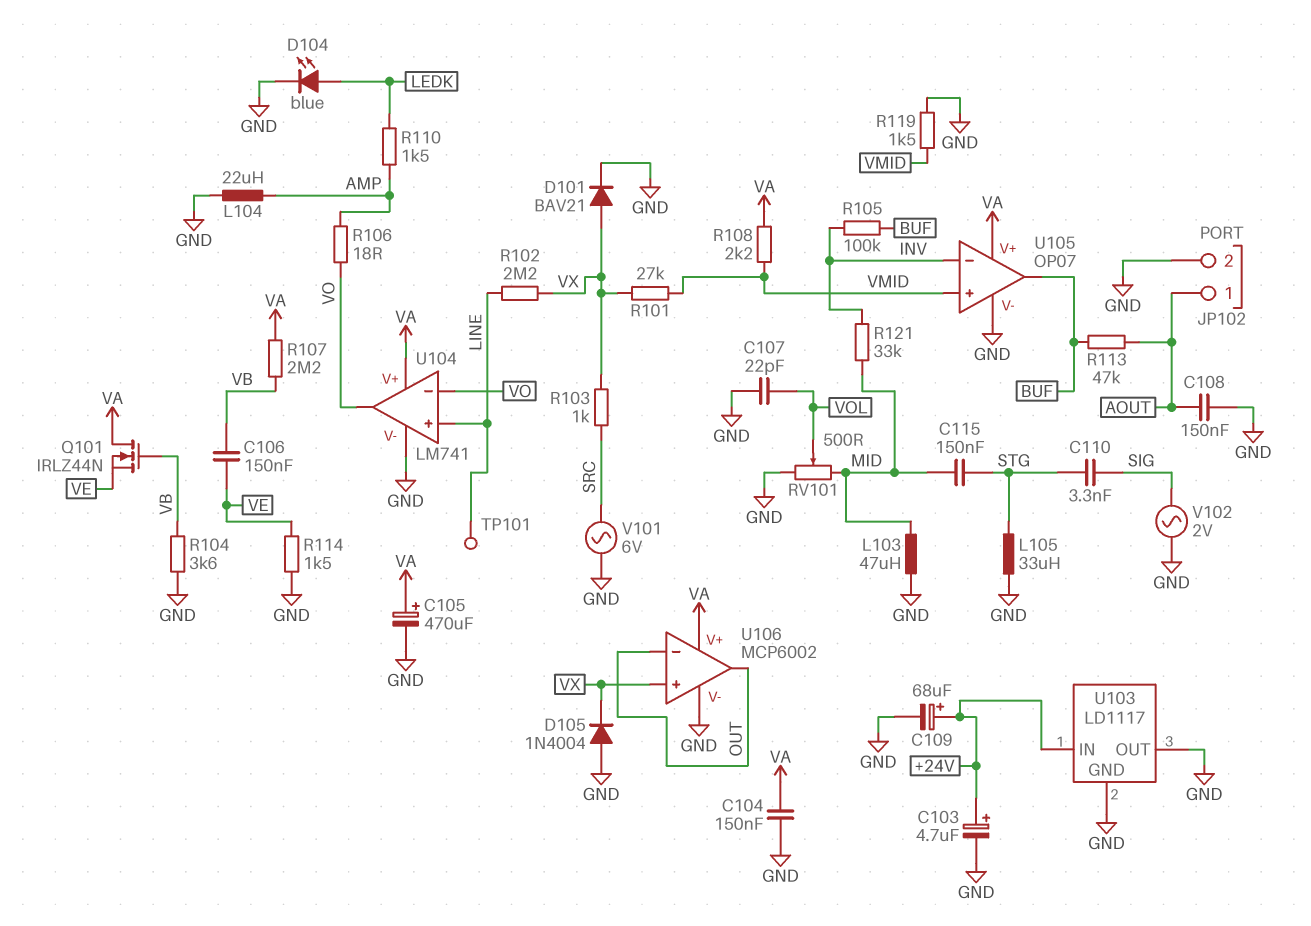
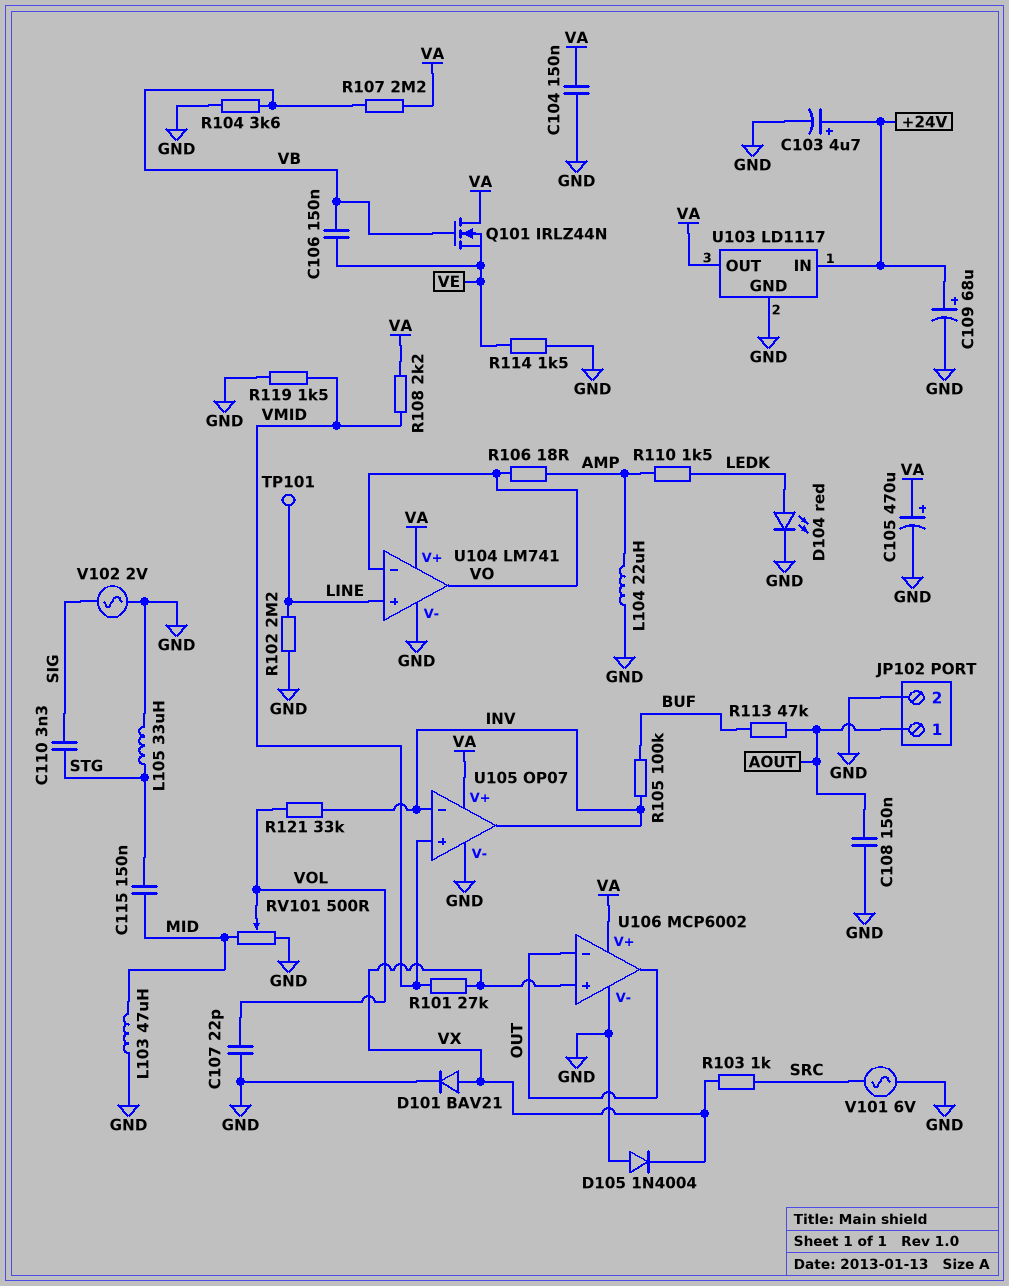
D104: LED blue (A LEDK, K GND) -> LED red (A LEDK, K GND)
R102: 2.2M (LINE, VX) -> 2.2M (GND, LINE)
R121: 33k (INV, MID) -> 33k (INV, VOL)
U103 pin OUT: GND -> VA
U105 pin out: BUF -> INV

